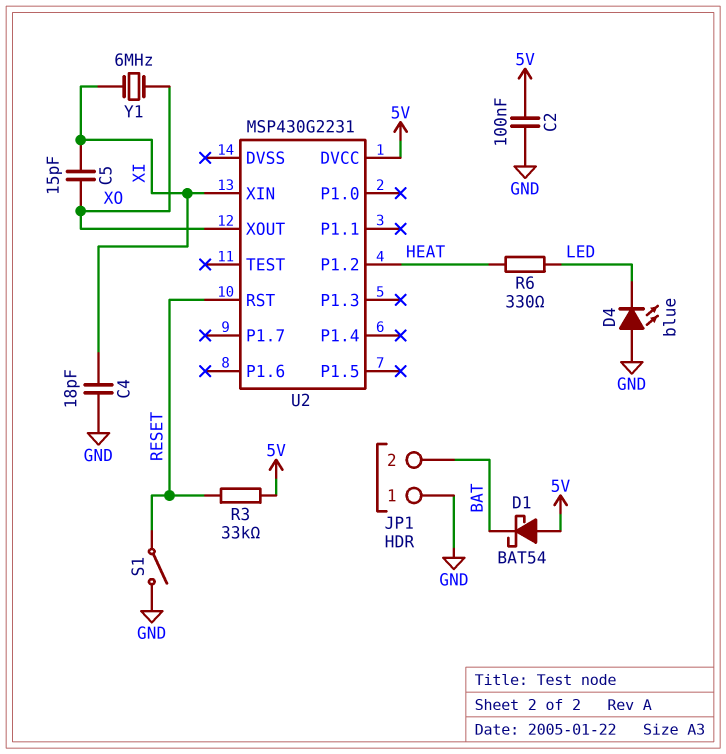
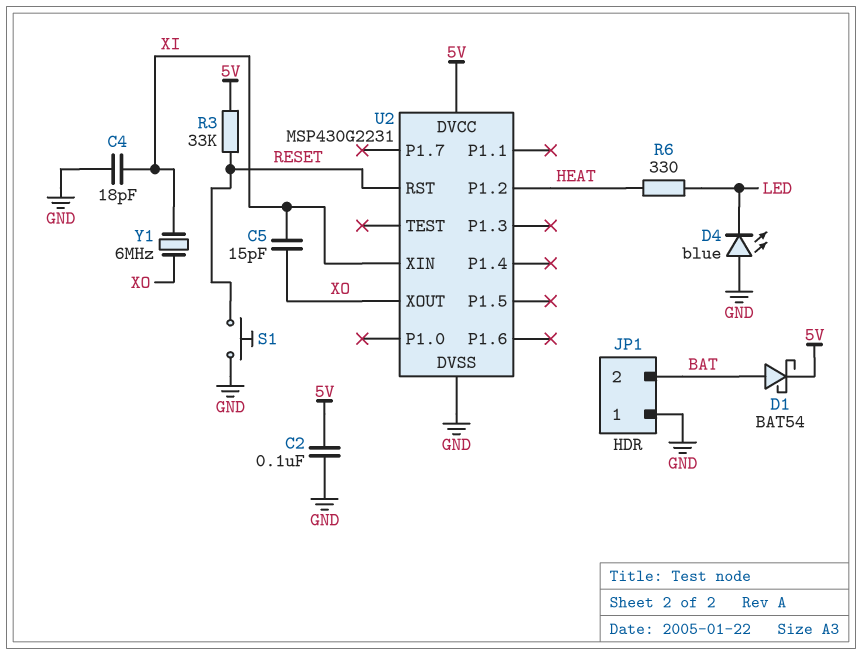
D1: schottky BAT54 (A 5V, K BAT) -> schottky BAT54 (A BAT, K 5V)
S1: switch (GND, RESET) -> button (GND, RESET)
U2 pin DVSS: none -> GND

